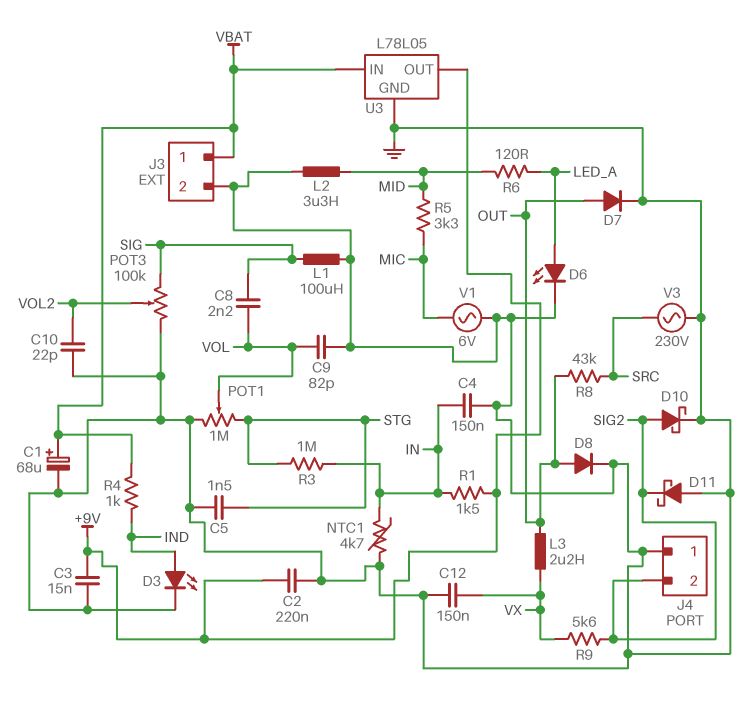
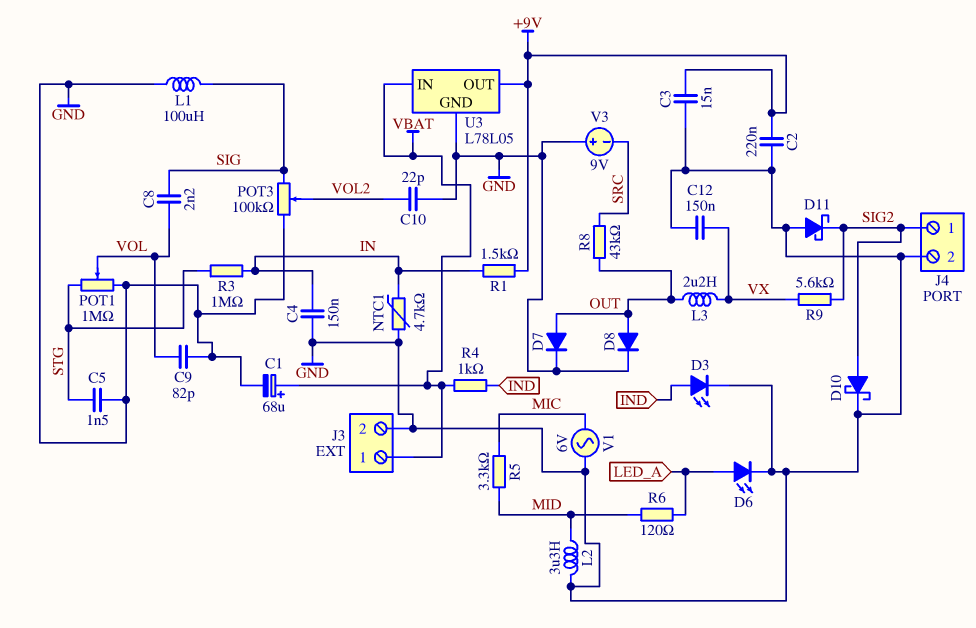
J4 pin 1: GND -> SIG2
J4 pin 2: SIG2 -> GND
V3: AC 230V (GND, SRC) -> 9V (plus GND, minus SRC)

